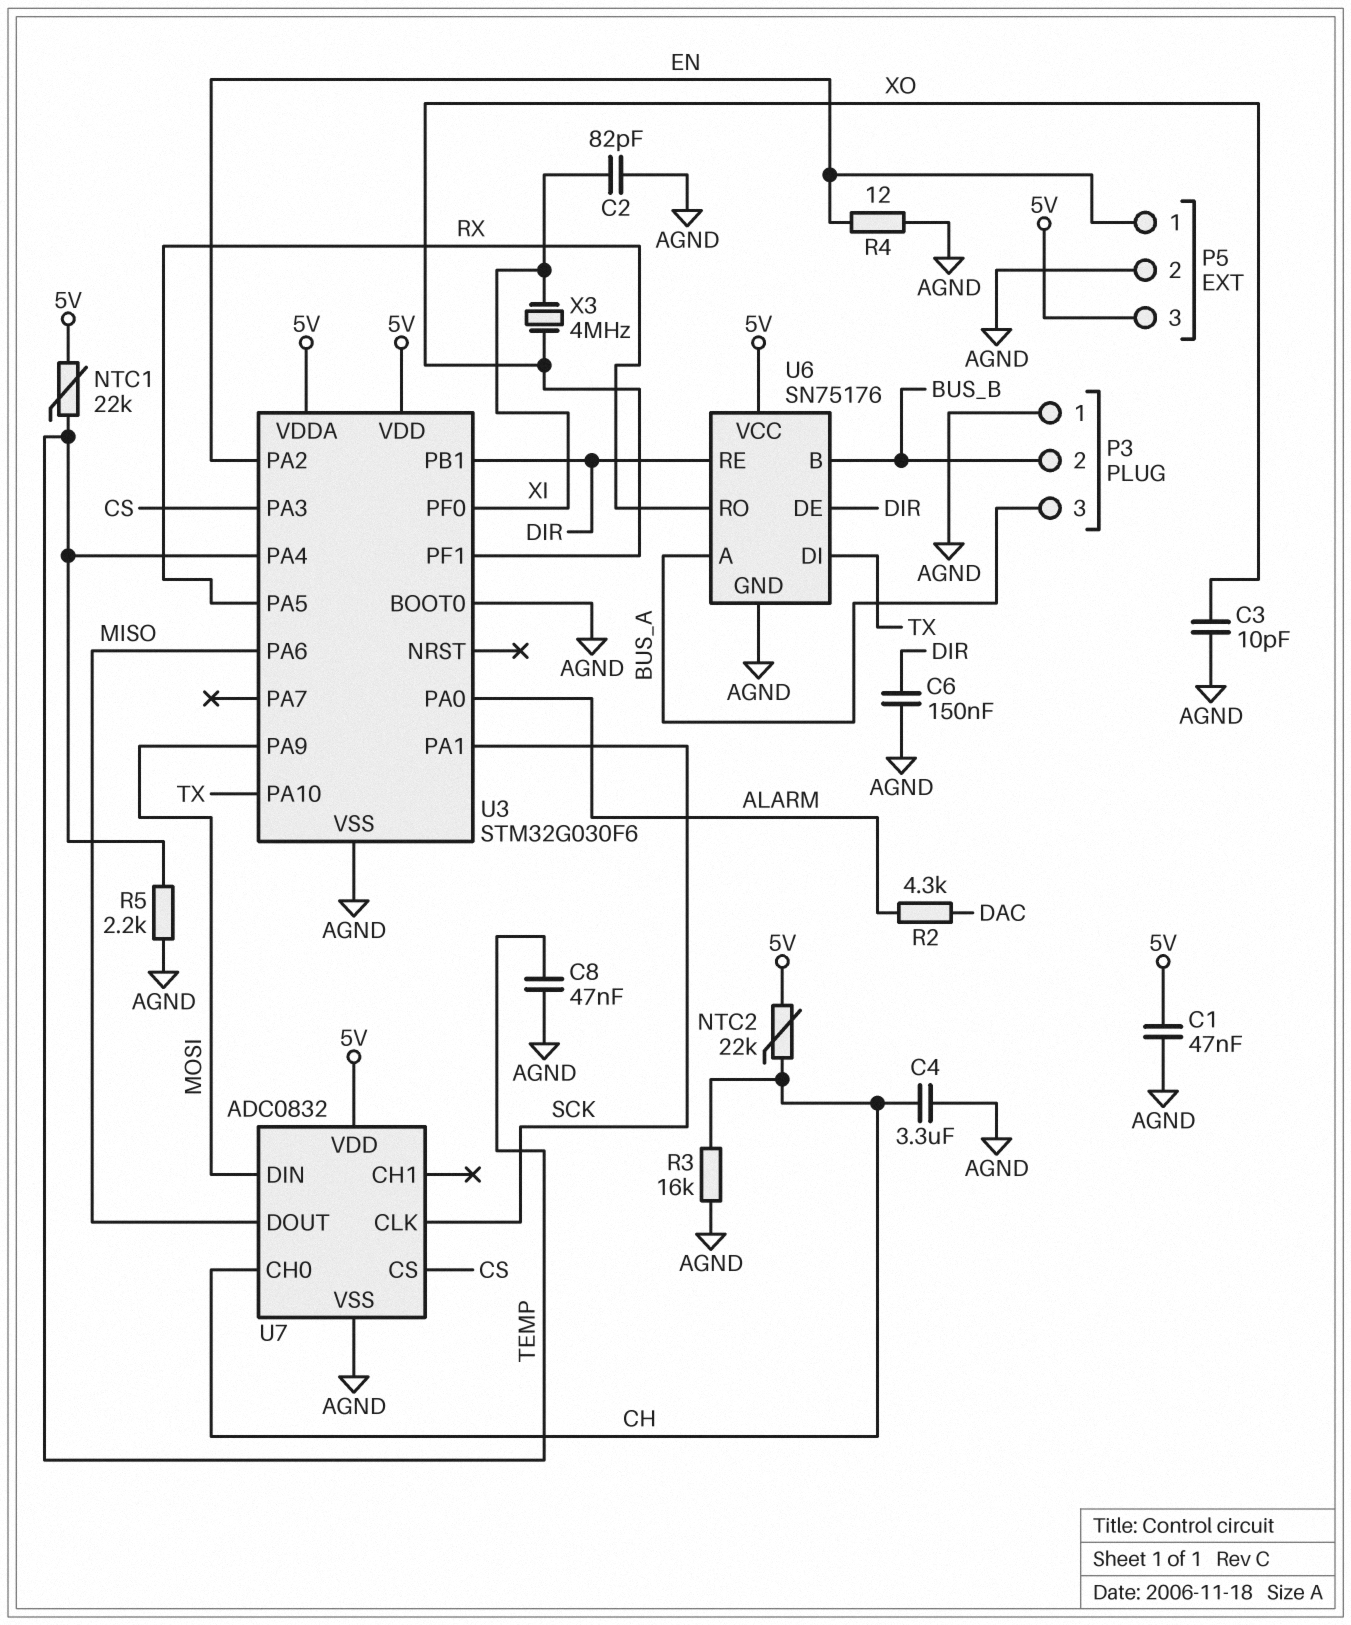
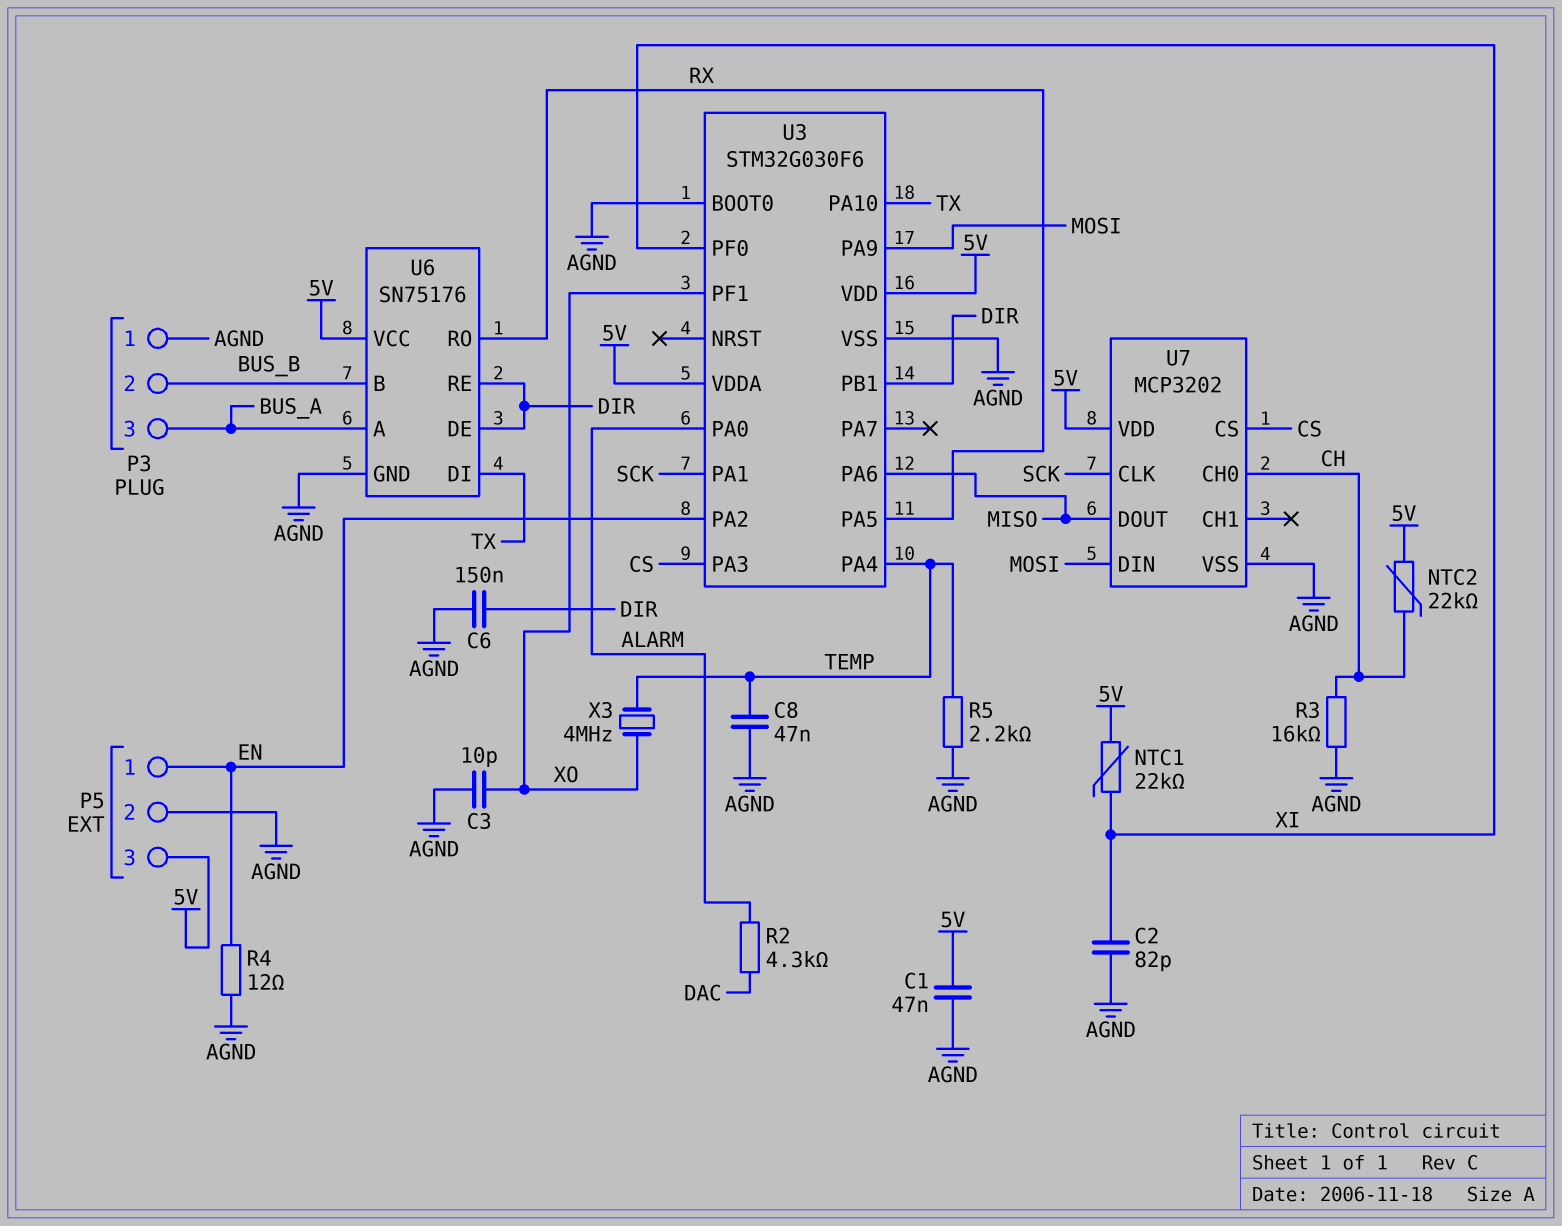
C4: 3.3uF (AGND, CH) -> none
NTC1: 22k (5V, TEMP) -> 22k (5V, XI)
U7: ADC0832 -> MCP3202
X3: 4MHz (XI, XO) -> 4MHz (TEMP, XO)

